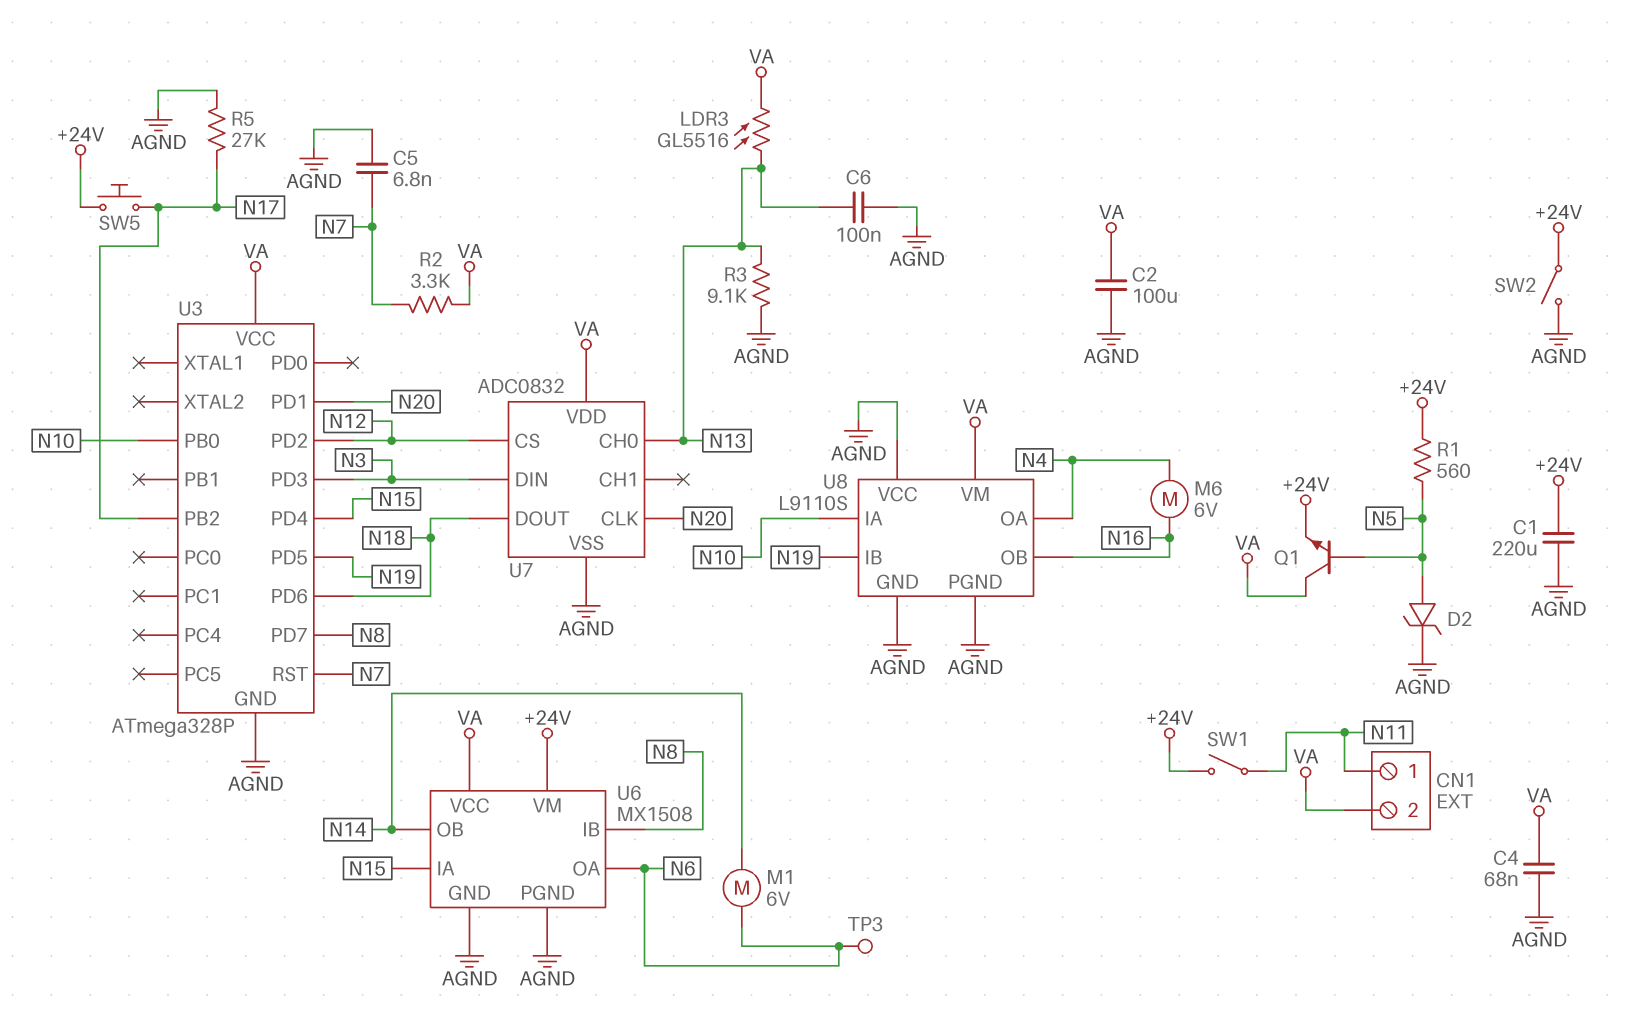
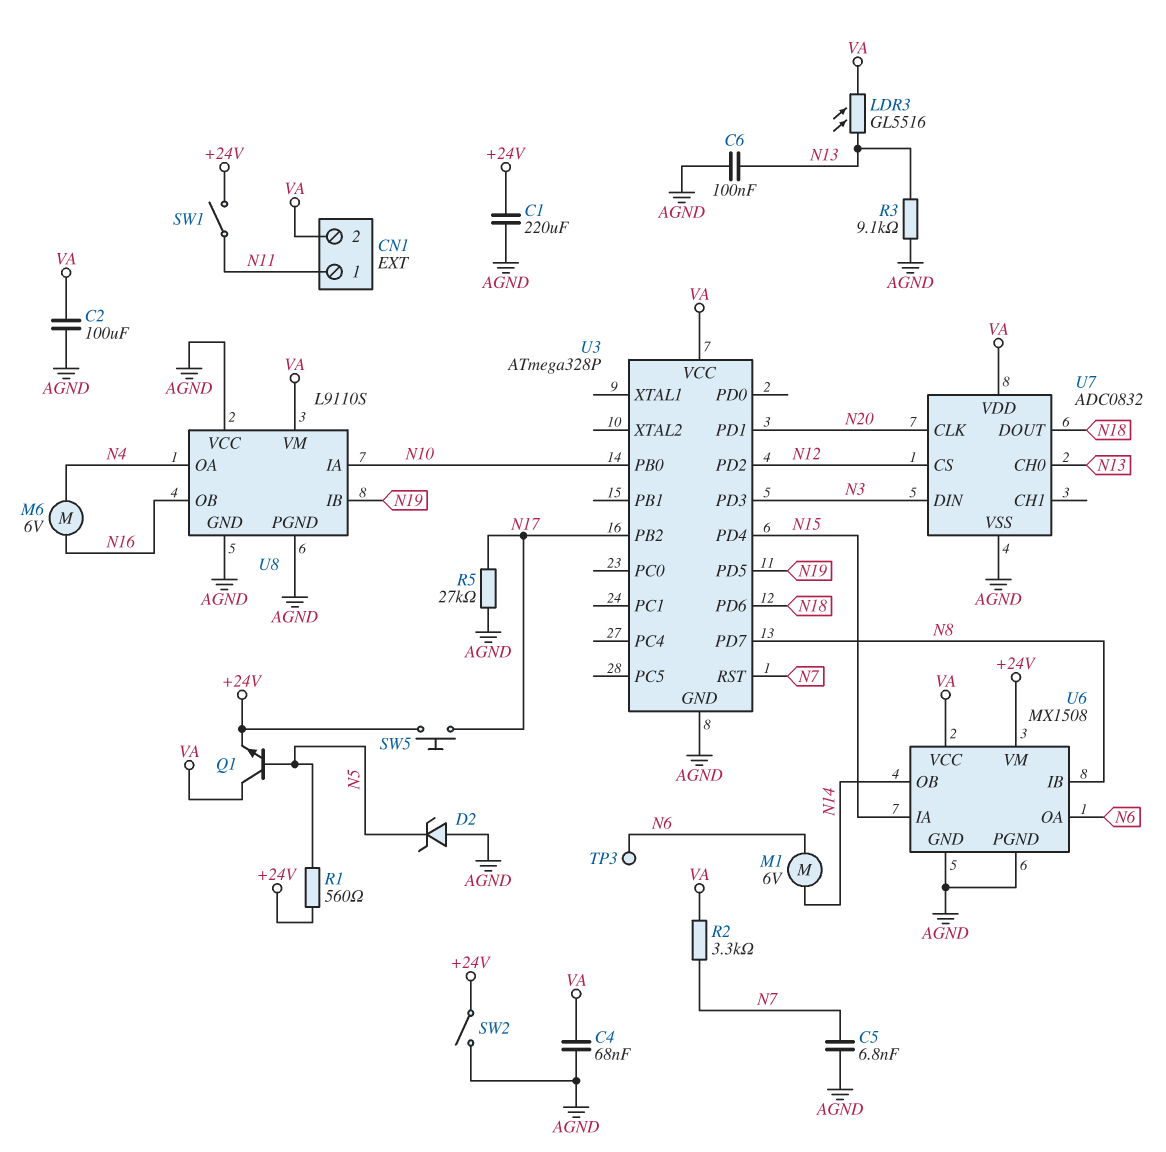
D2: zener (A N5, K AGND) -> zener (A AGND, K N5)

